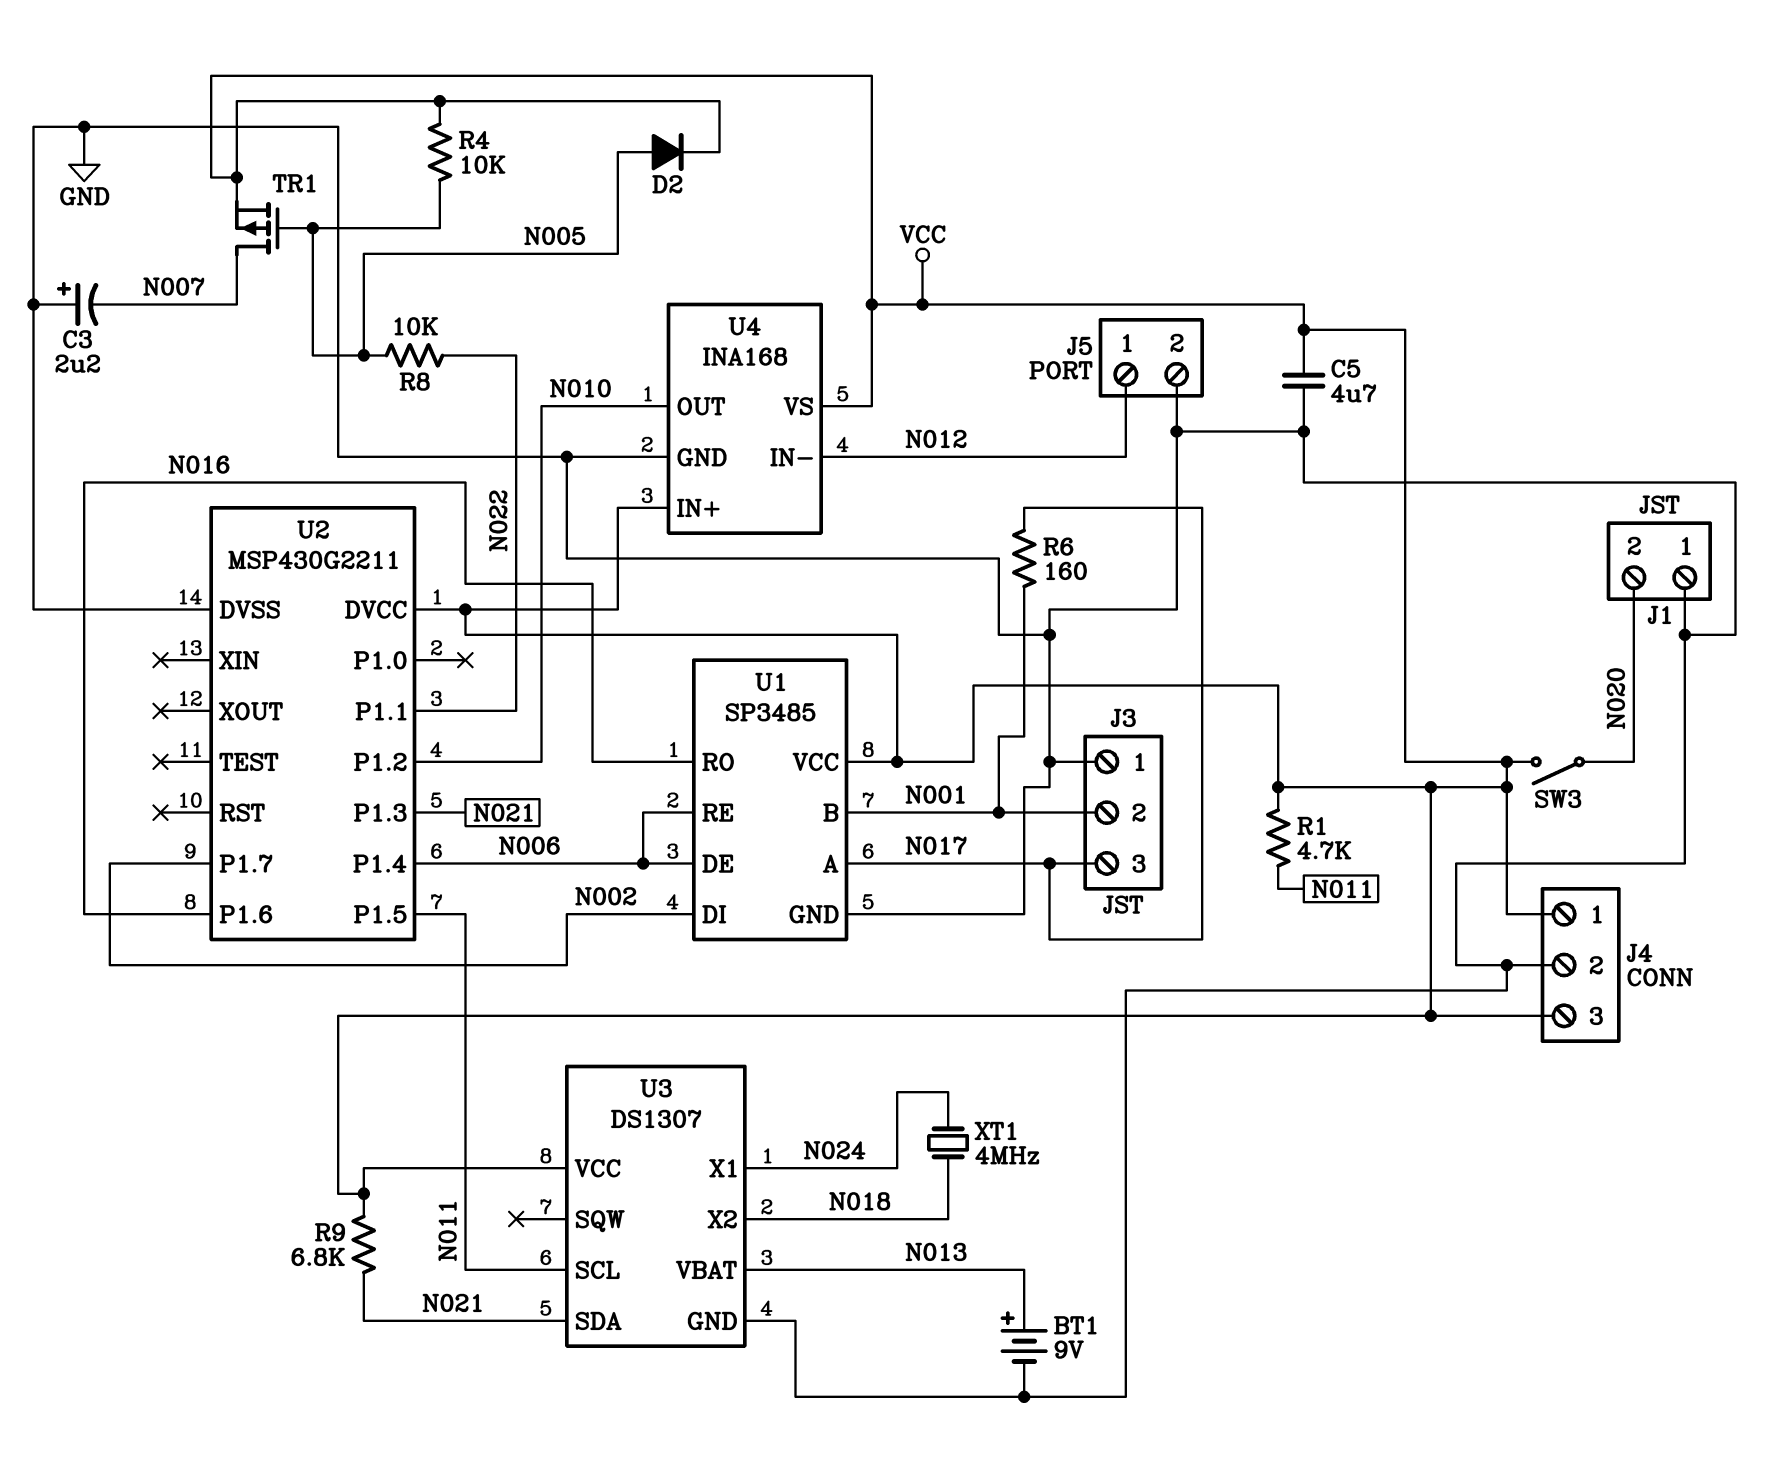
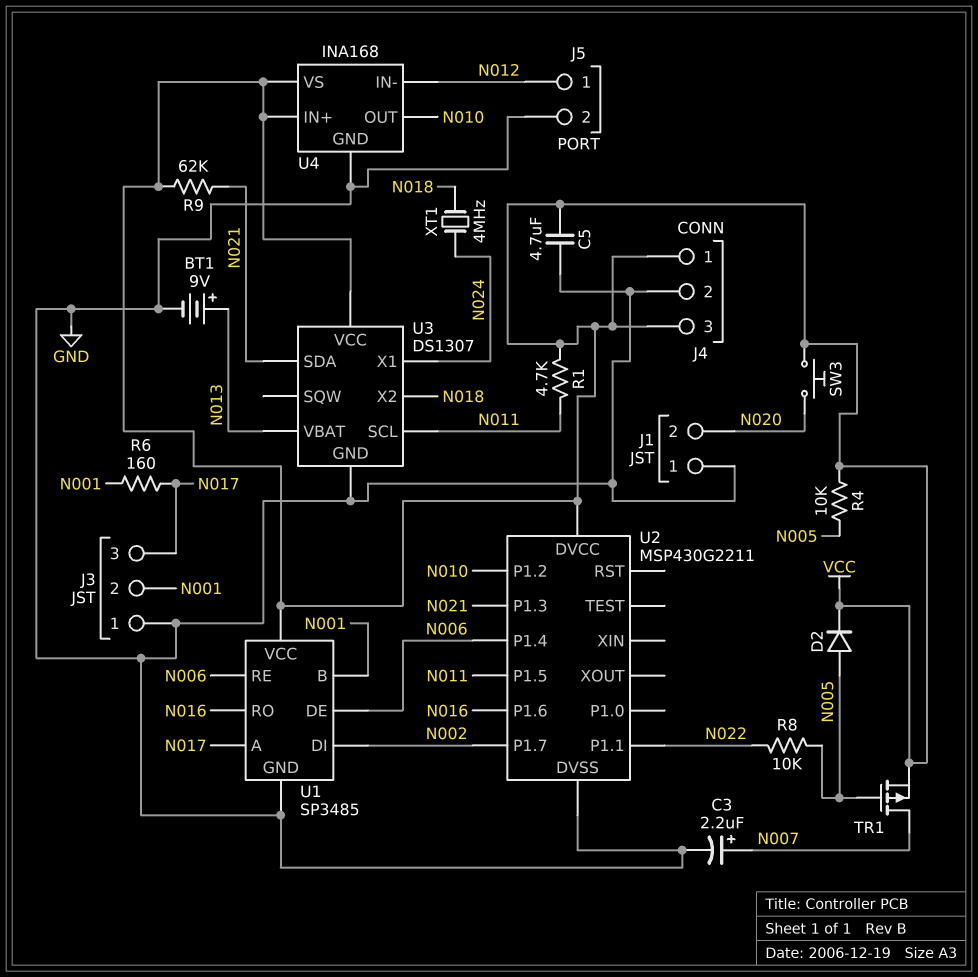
C3: 2.2uF (plus GND, minus N007) -> 2.2uF (plus N007, minus GND)
R9: 6.8k (N021, VCC) -> 62k (N021, VCC)
SW3: switch (N020, VCC) -> button (N020, VCC)

